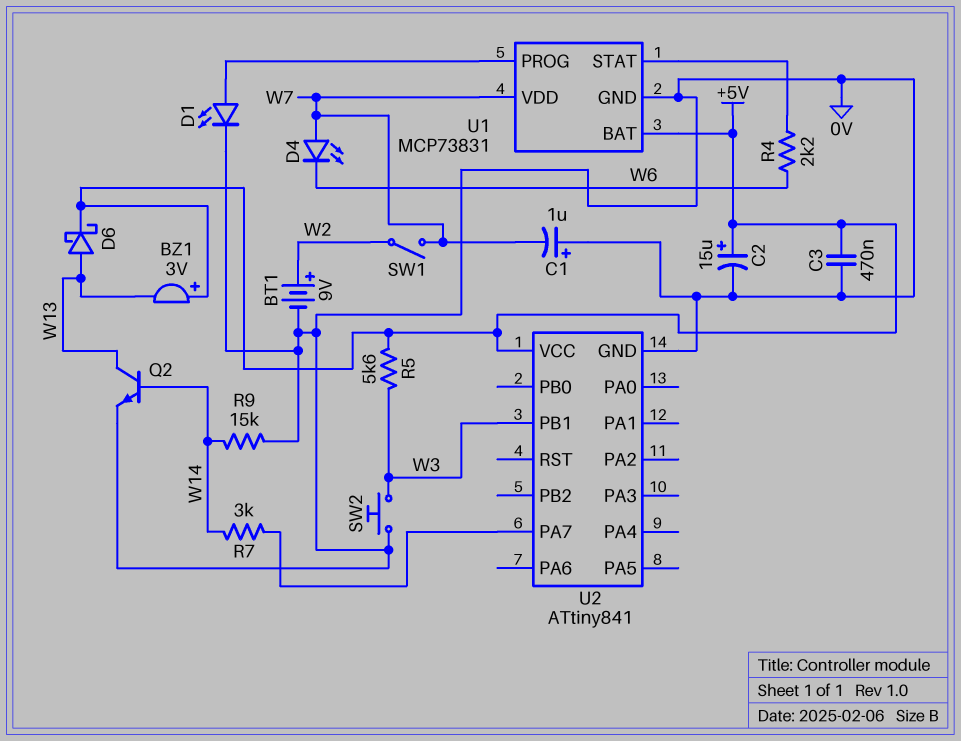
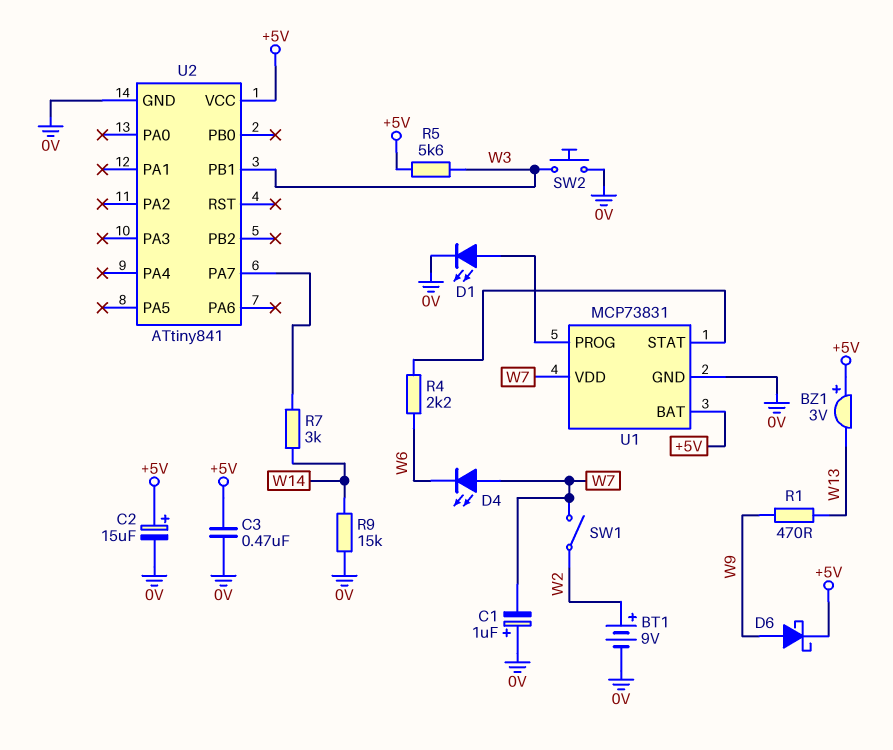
D6: schottky (A W13, K +5V) -> schottky (A W9, K +5V)
Q2: NPN (B W14, C W13, E 0V) -> none
R1: none -> 470 (W9, W13)

